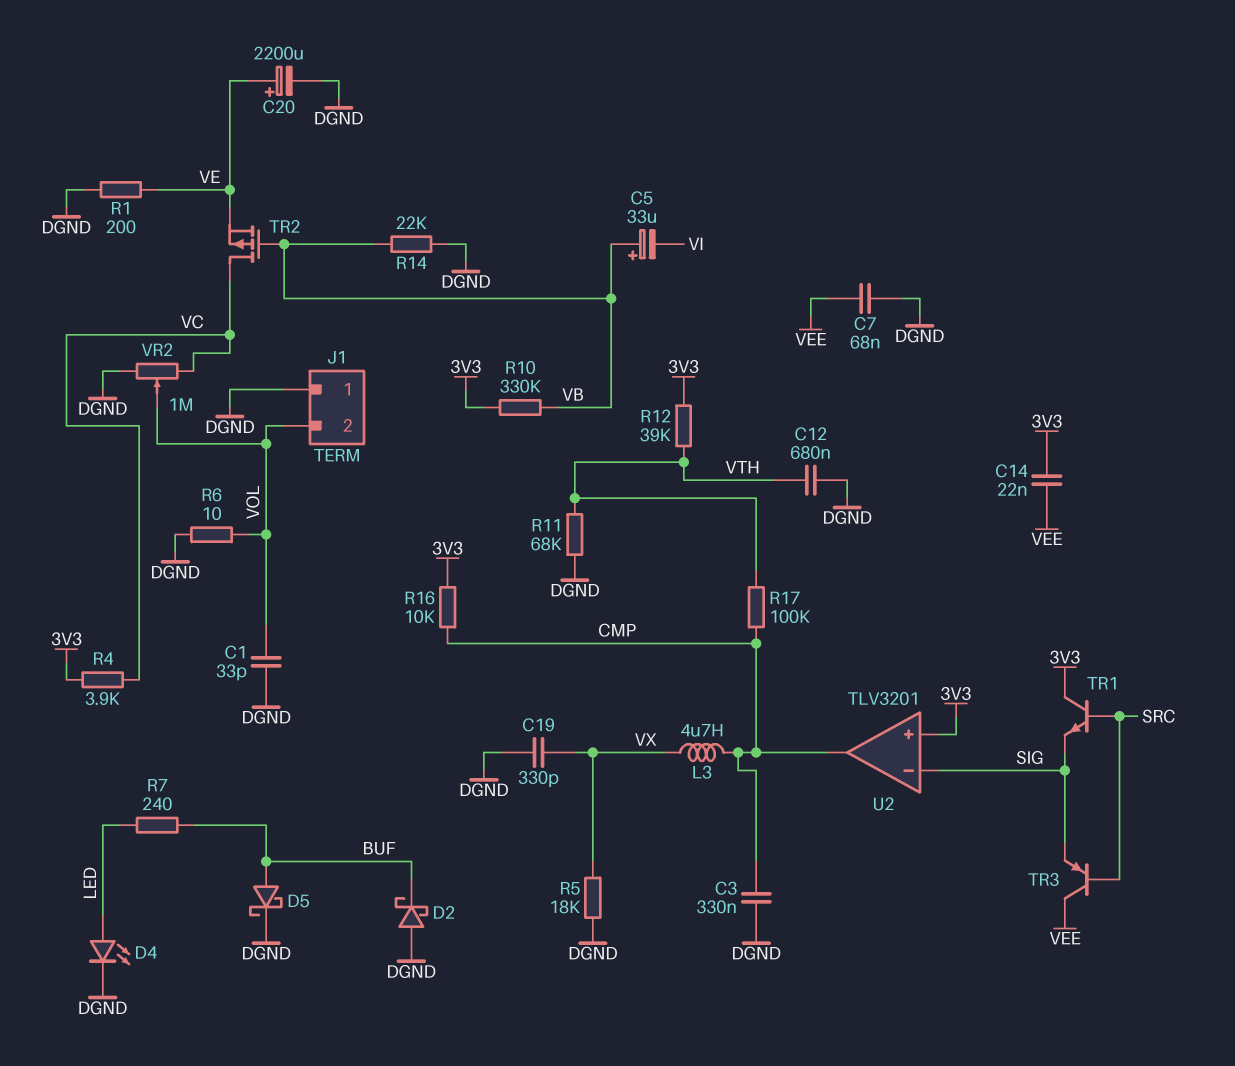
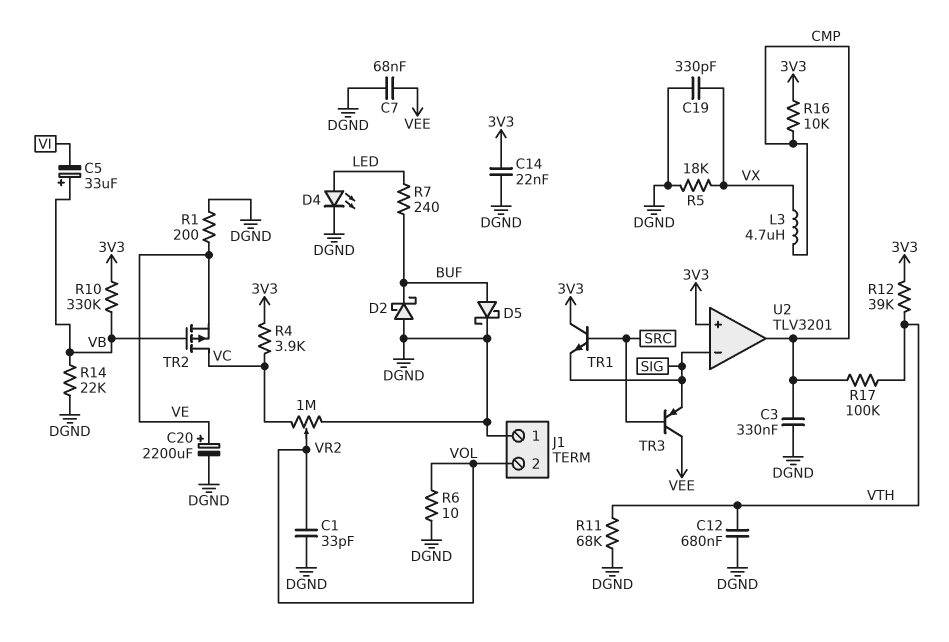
C14: 22nF (3V3, VEE) -> 22nF (3V3, DGND)

